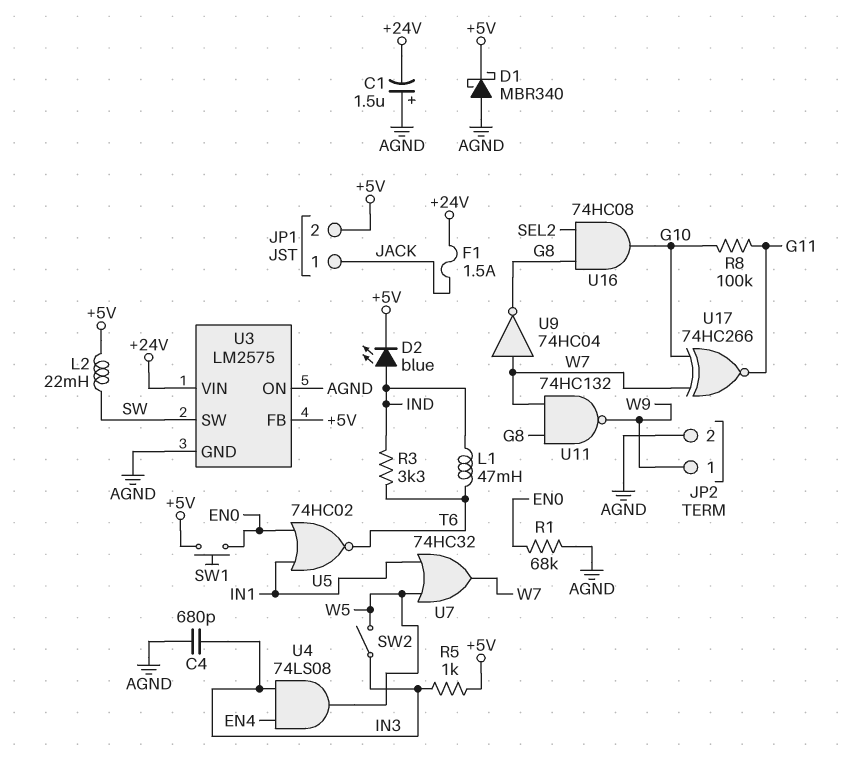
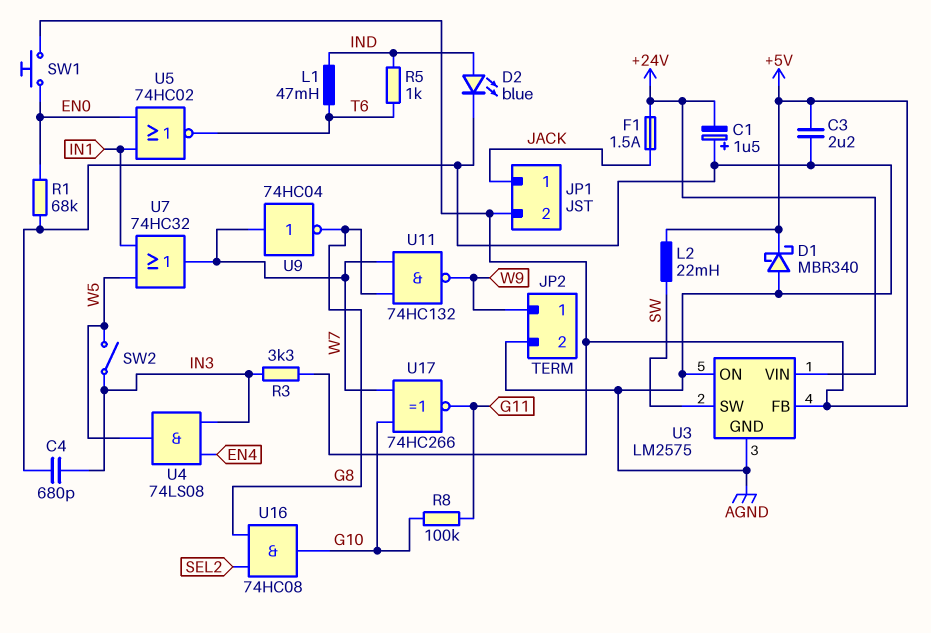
C3: none -> 2.2uF (+5V, AGND)
D2: LED blue (A IND, K +5V) -> LED blue (A IND, K AGND)
R3: 3.3k (IND, T6) -> 3.3k (+5V, IN3)
R5: 1k (+5V, IN3) -> 1k (IND, T6)

